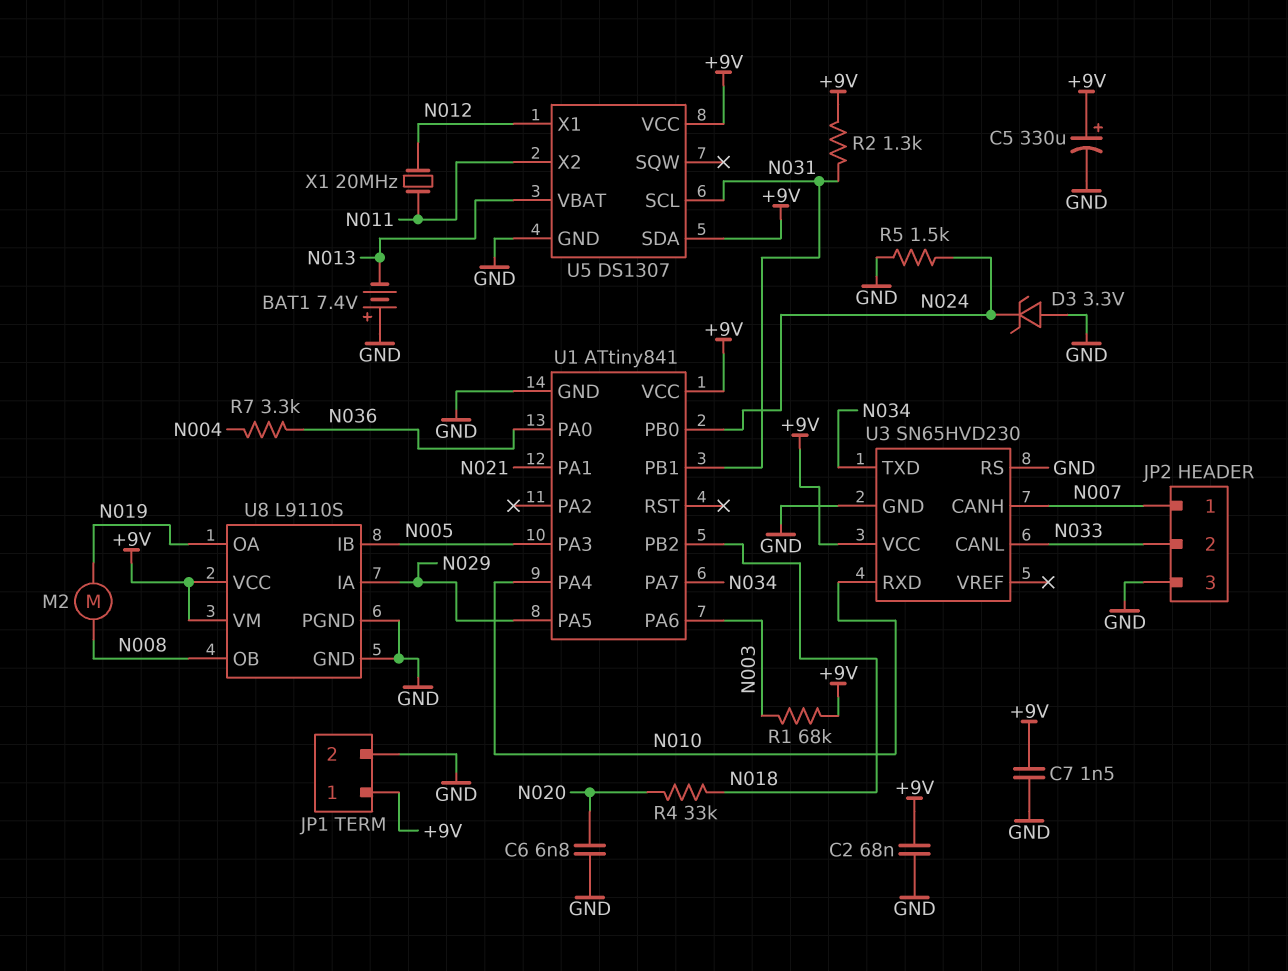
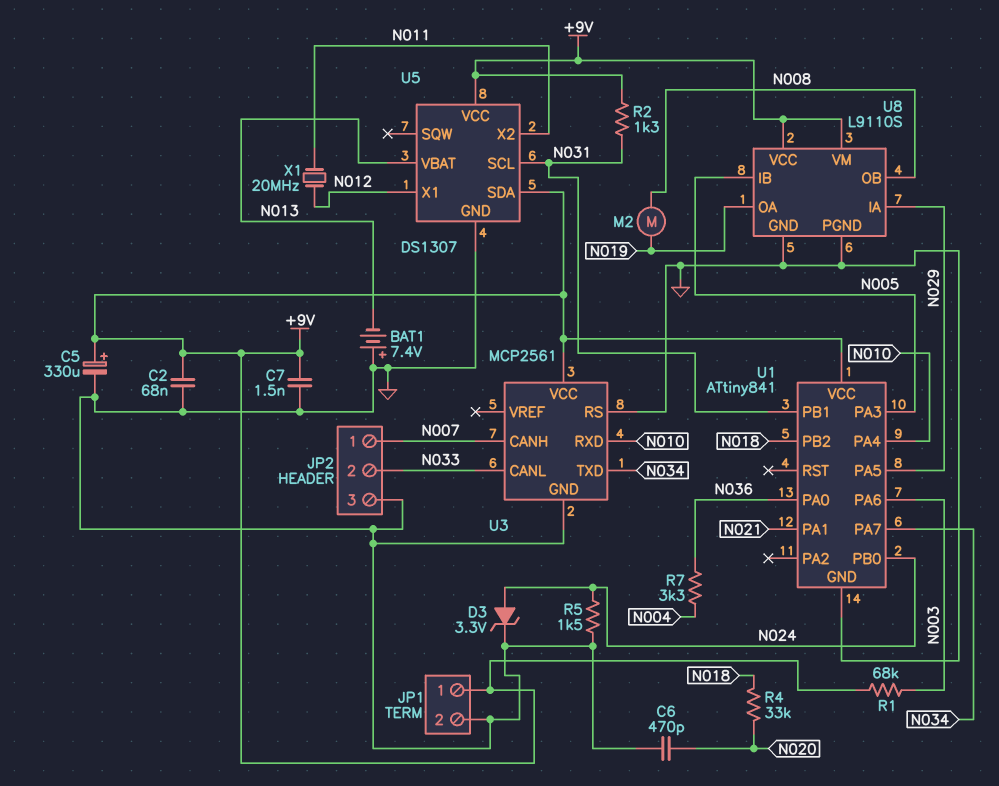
C6: 6.8nF (GND, N020) -> 470pF (GND, N020)
D3: zener 3.3V (A GND, K N024) -> zener 3.3V (A N024, K GND)
U3: SN65HVD230 -> MCP2561

